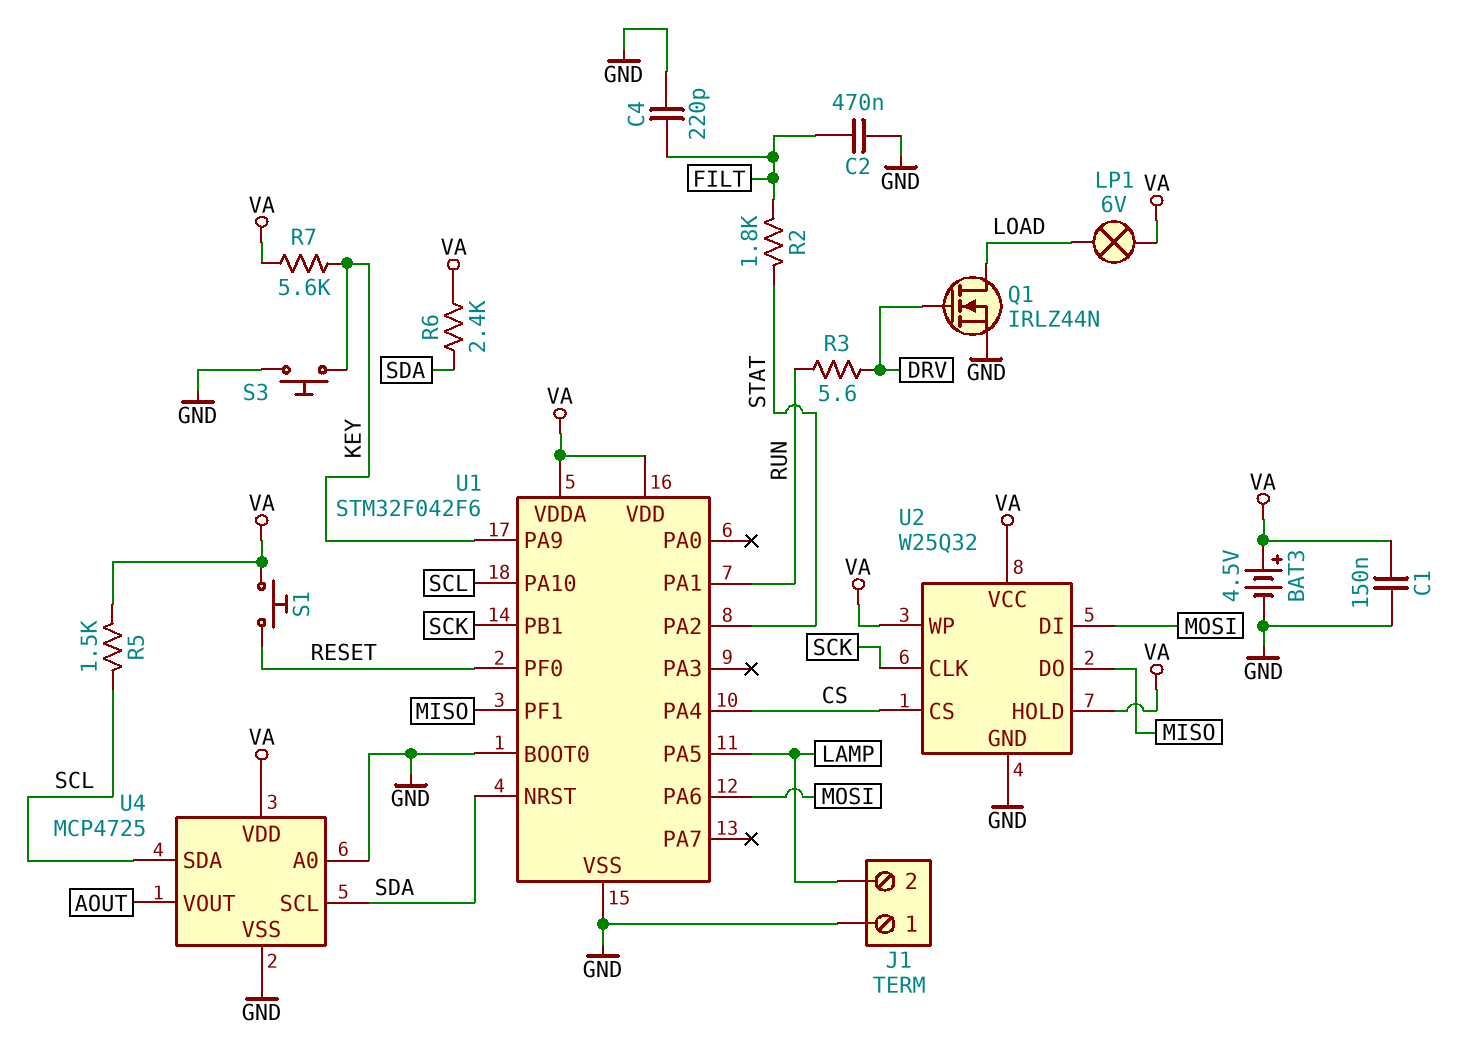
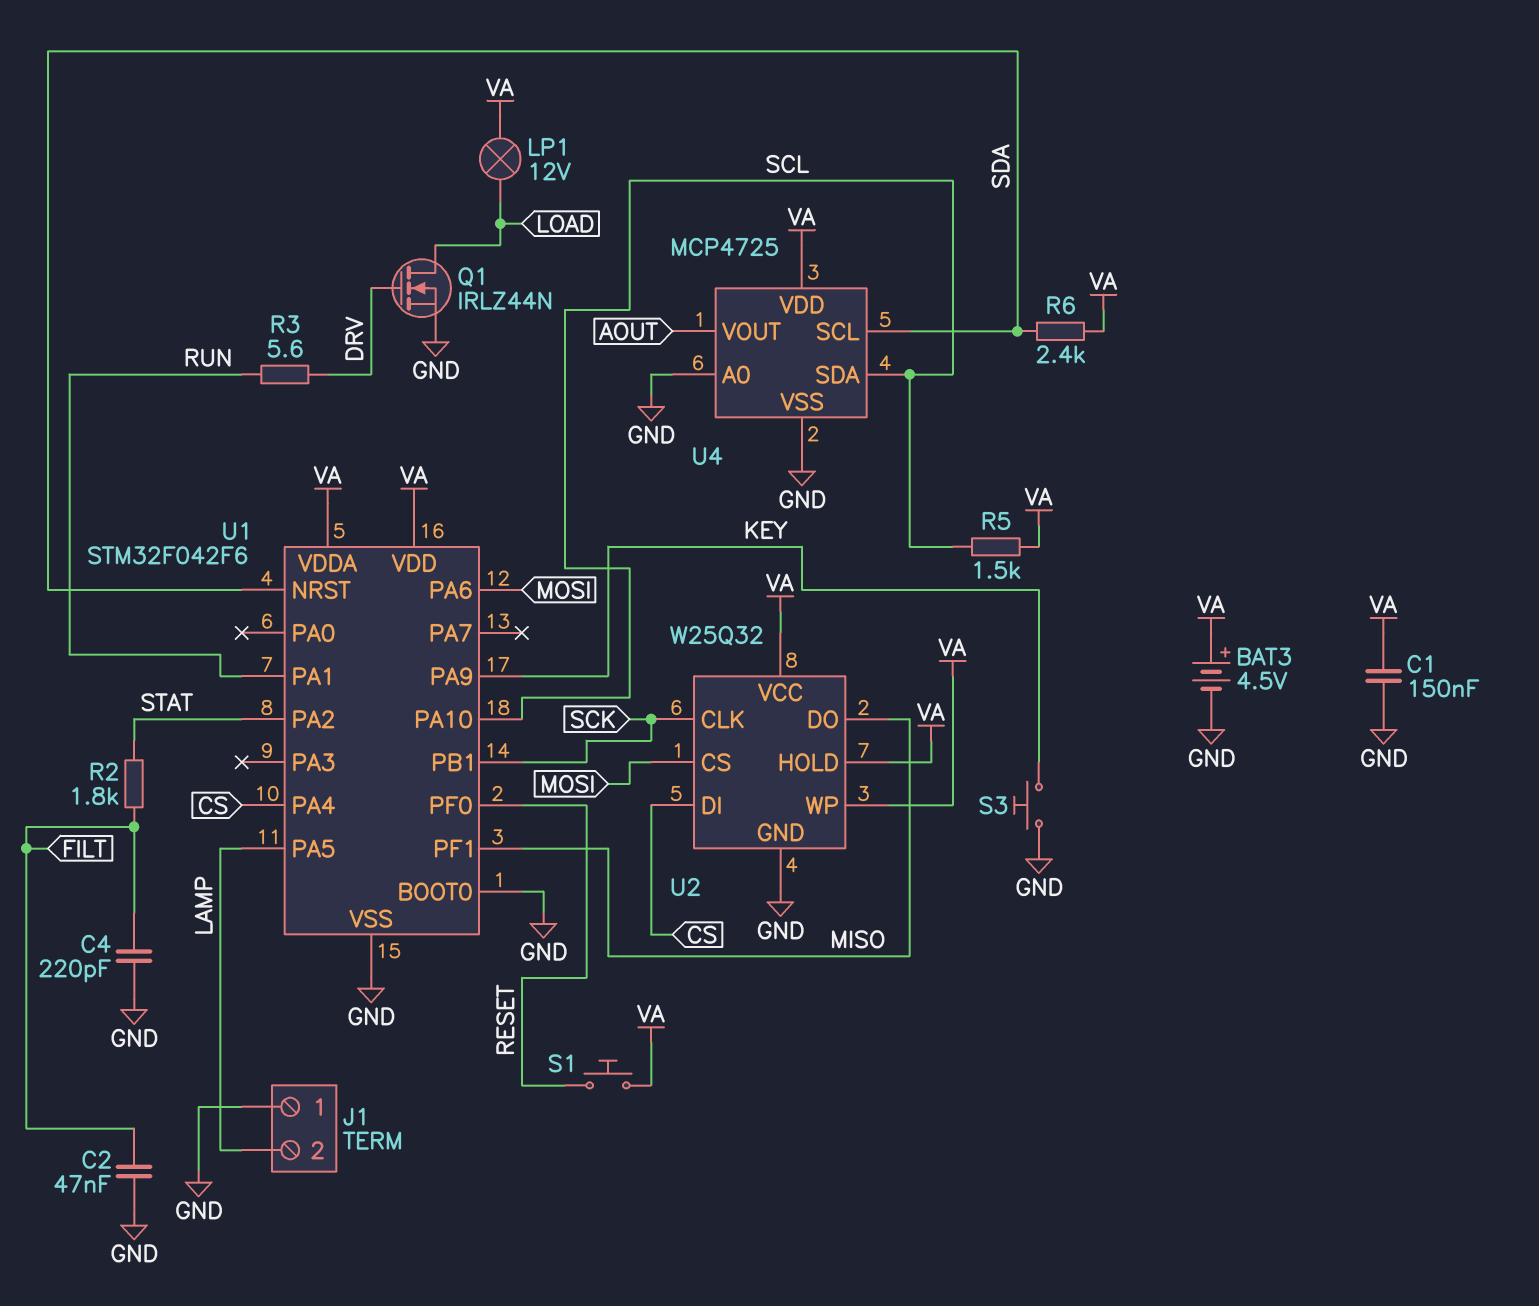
C2: 470nF (FILT, GND) -> 47nF (FILT, GND)
LP1: lamp 6V (LOAD, VA) -> lamp 12V (LOAD, VA)
R7: 5.6k (KEY, VA) -> none
U2 pin CS: CS -> MOSI
U2 pin DI: MOSI -> CS

